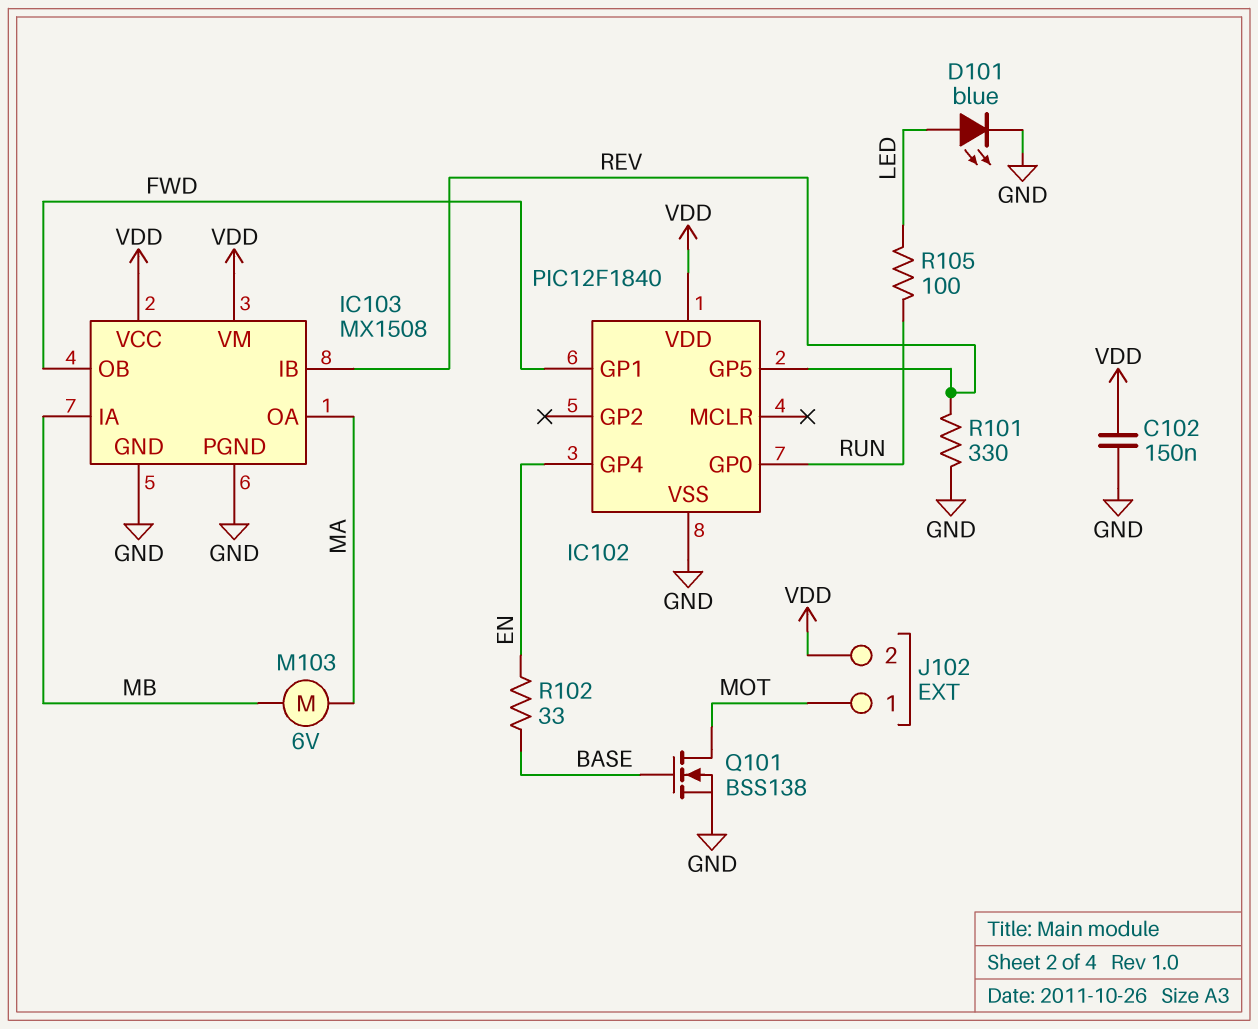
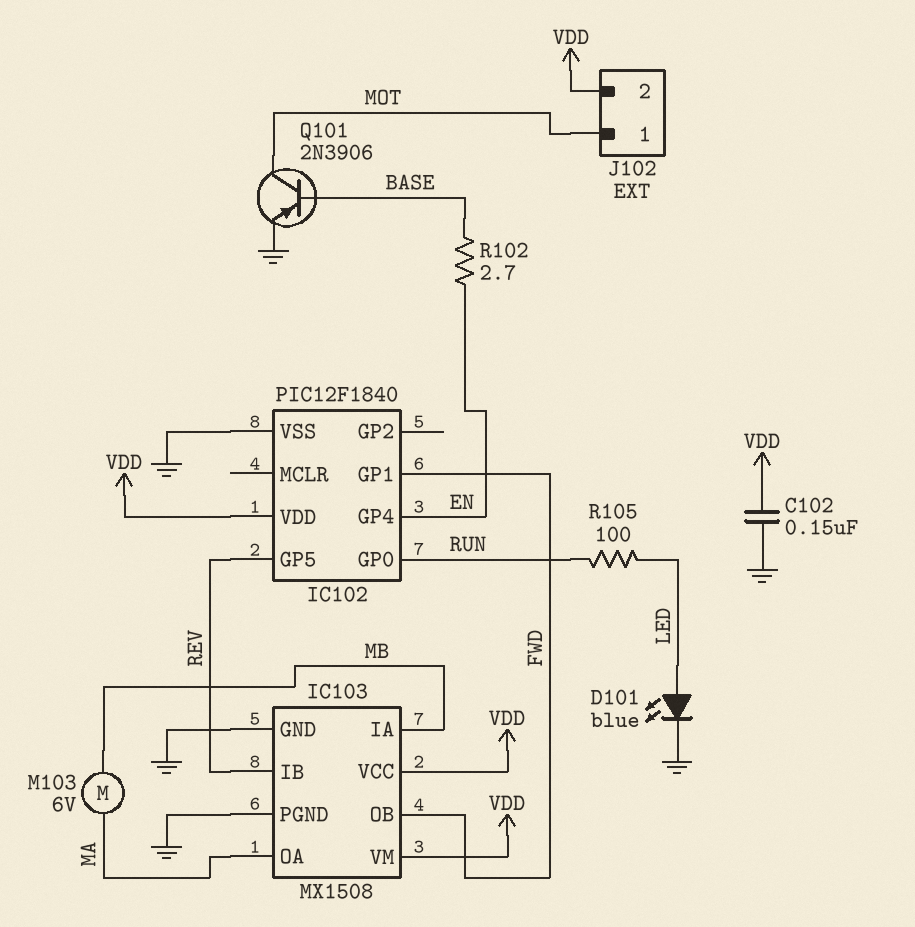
Q101: NMOS BSS138 (G BASE, D MOT, S GND) -> PNP 2N3906 (B BASE, C MOT, E GND)
R101: 330 (GND, REV) -> none
R102: 33 (BASE, EN) -> 2.7 (BASE, EN)

